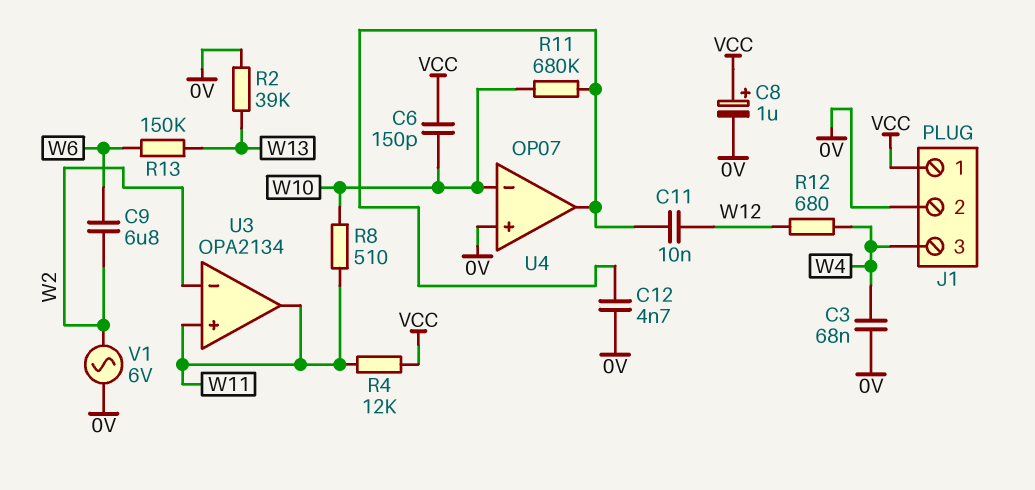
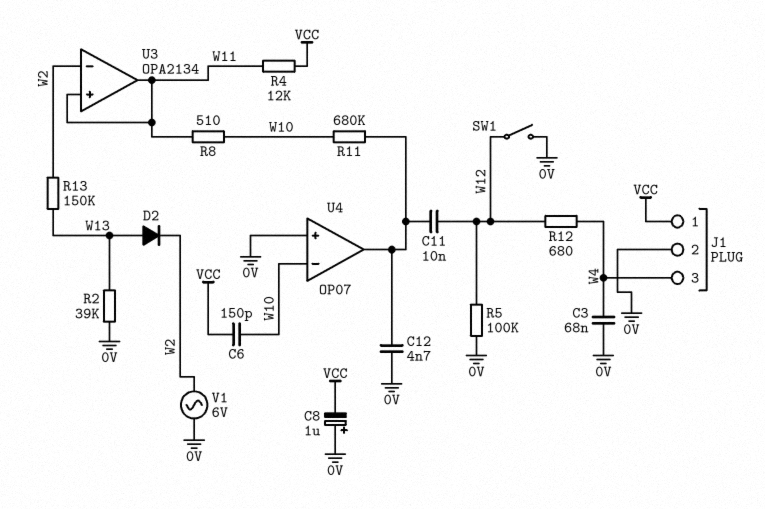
C8: 1uF (plus VCC, minus 0V) -> 1uF (plus 0V, minus VCC)
C9: 6.8uF (W2, W6) -> none
D2: none -> diode (A W13, K W2)
R5: none -> 100k (0V, W12)
R13: 150k (W6, W13) -> 150k (W2, W13)
SW1: none -> switch (0V, W12)

